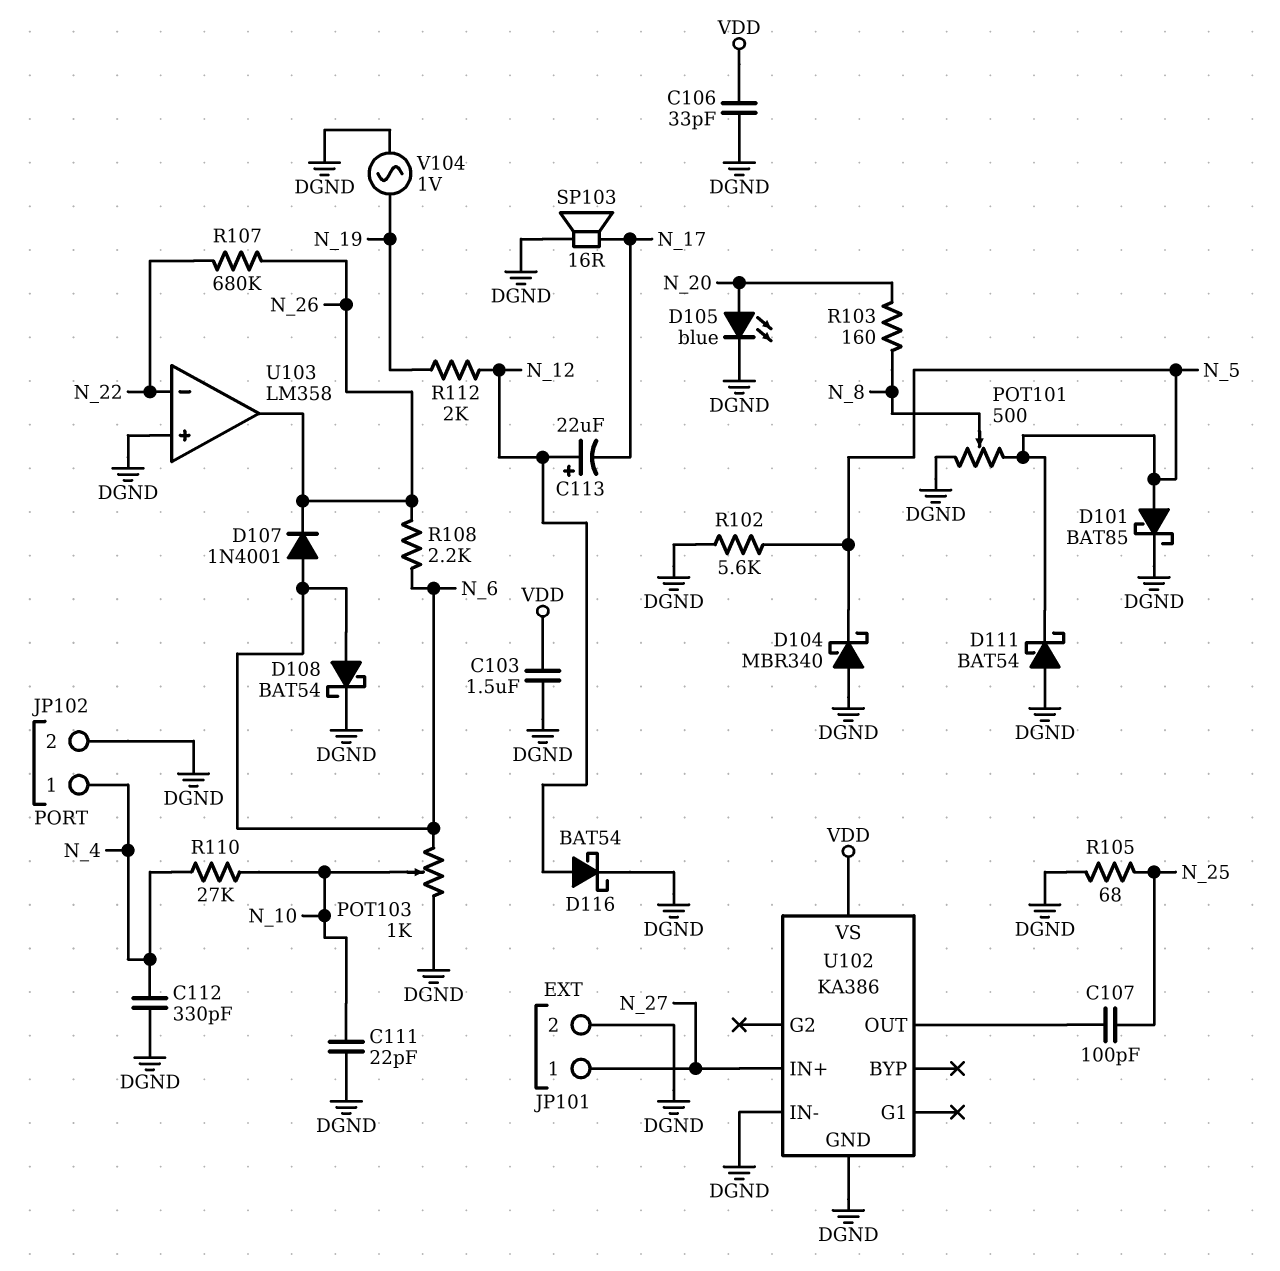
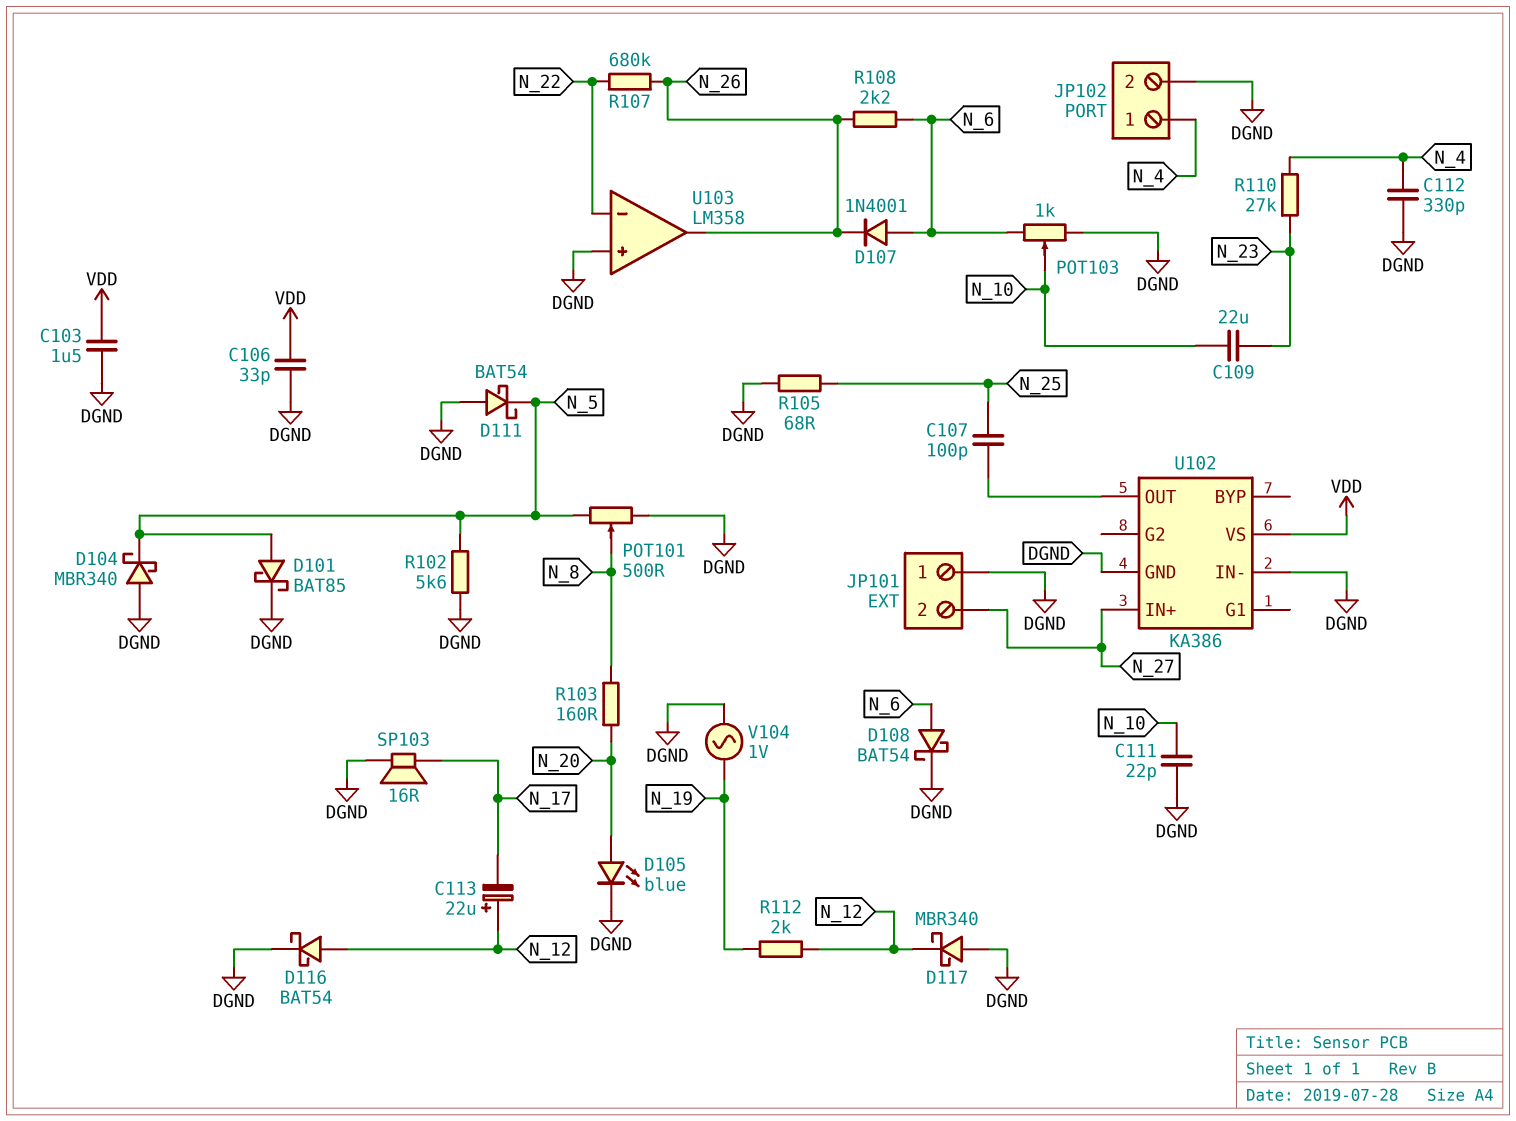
C109: none -> 22uF (N_10, N_23)
D117: none -> schottky MBR340 (A DGND, K N_12)
JP101 pin 1: N_27 -> DGND
JP101 pin 2: DGND -> N_27
R110: 27k (N_4, N_10) -> 27k (N_4, N_23)

